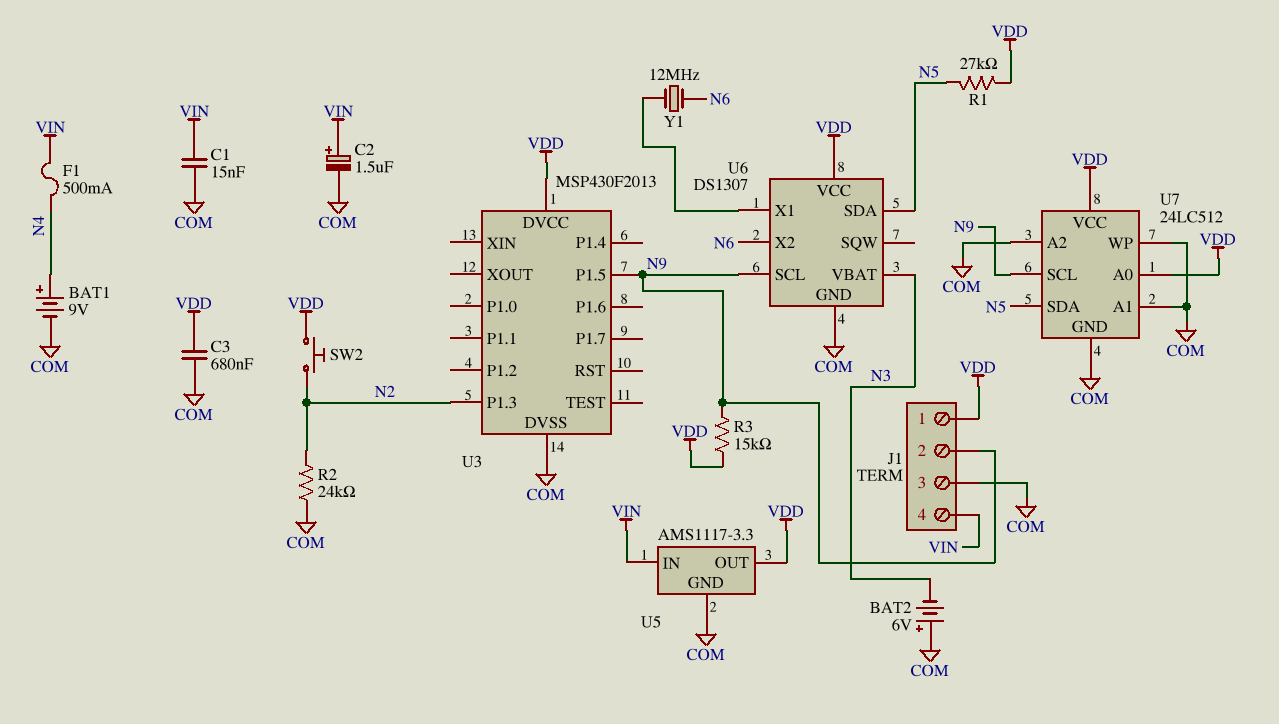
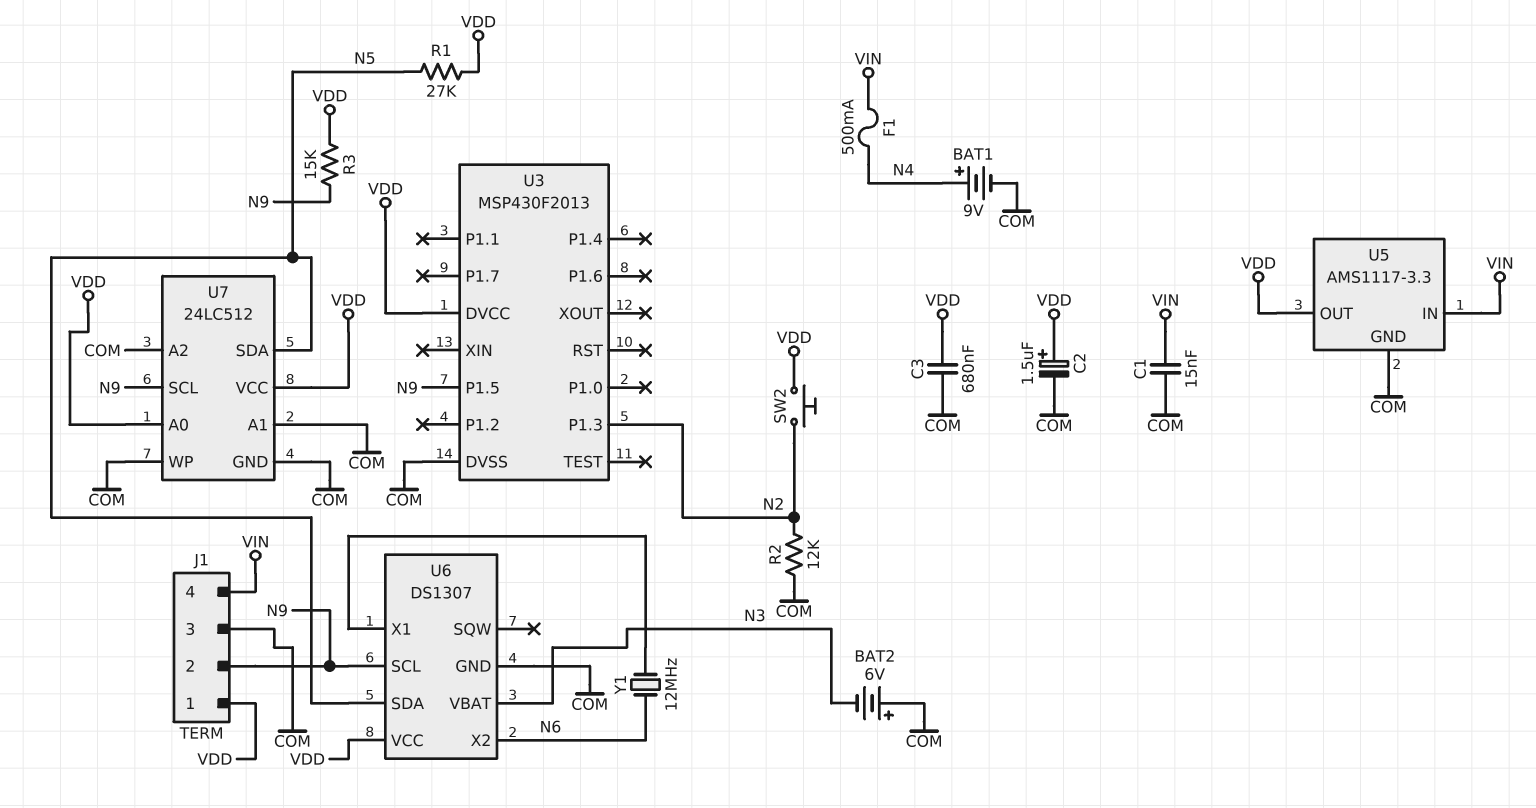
C2: 1.5uF (plus VIN, minus COM) -> 1.5uF (plus VDD, minus COM)
R2: 24k (COM, N2) -> 12k (COM, N2)

